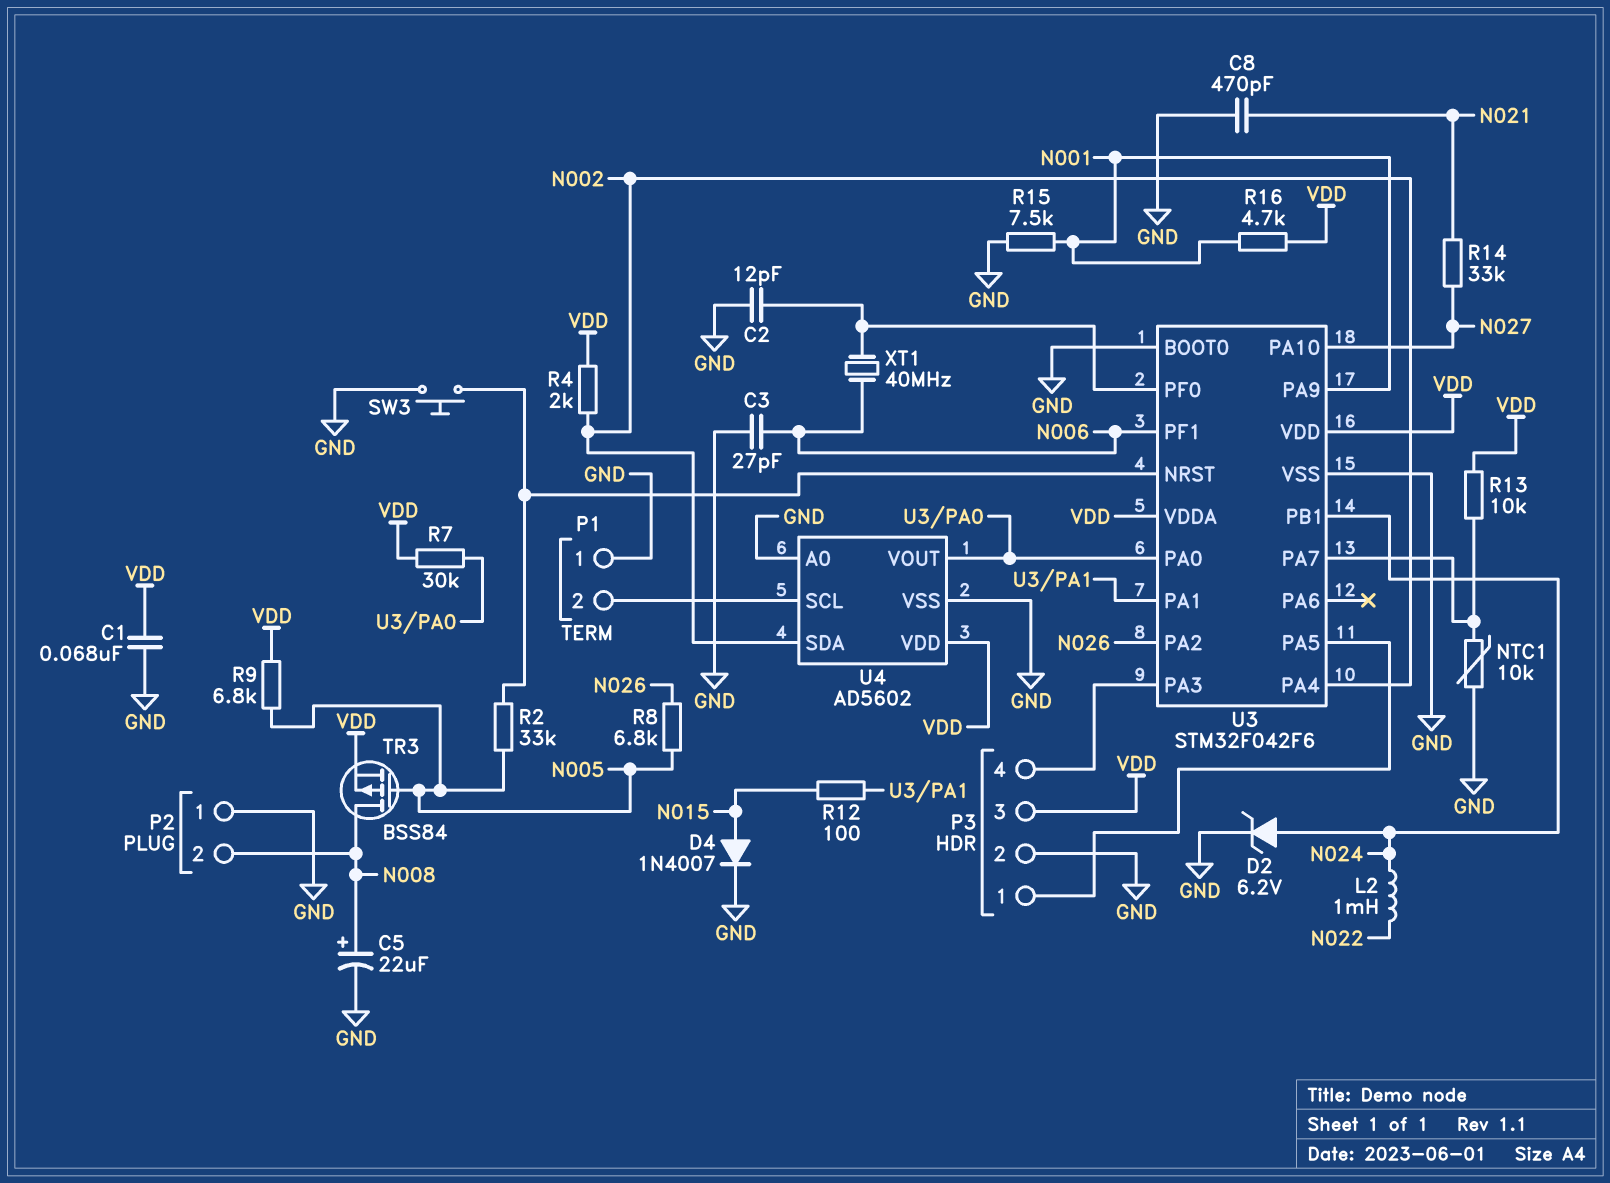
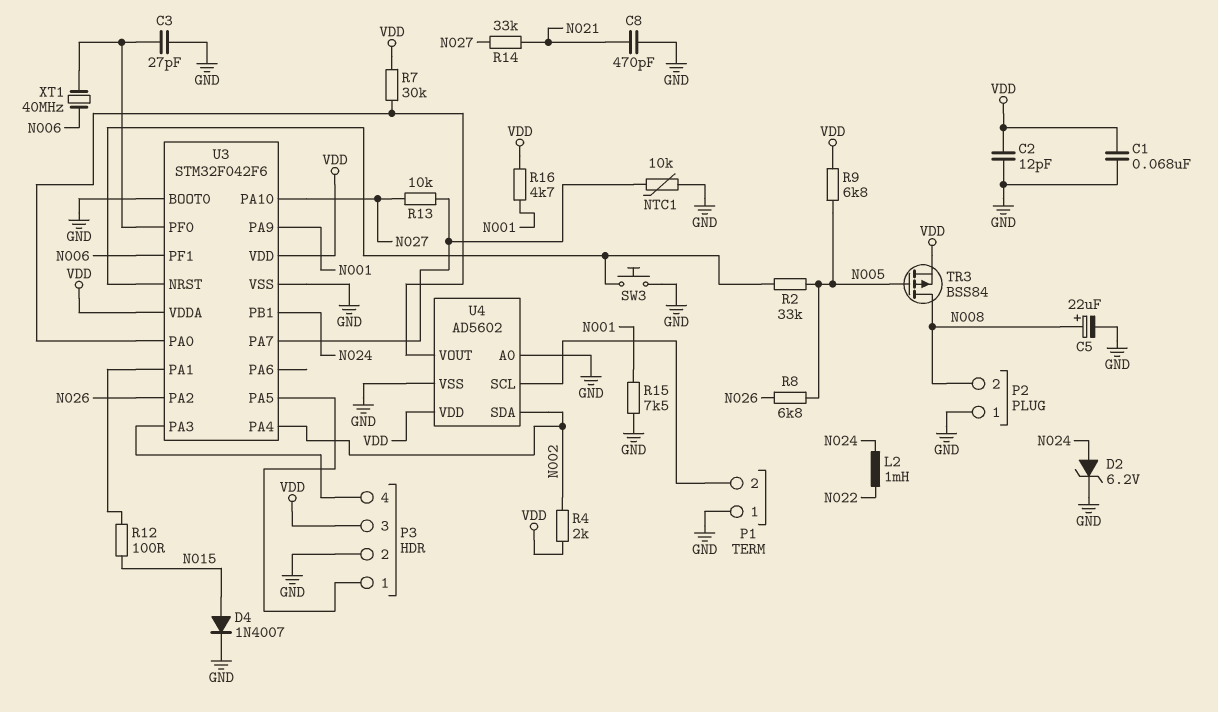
C2: 12pF (GND, U3/PF0) -> 12pF (GND, VDD)
C3: 27pF (GND, N006) -> 27pF (GND, U3/PF0)
R13: 10k (U3/PA7, VDD) -> 10k (N027, U3/PA7)

